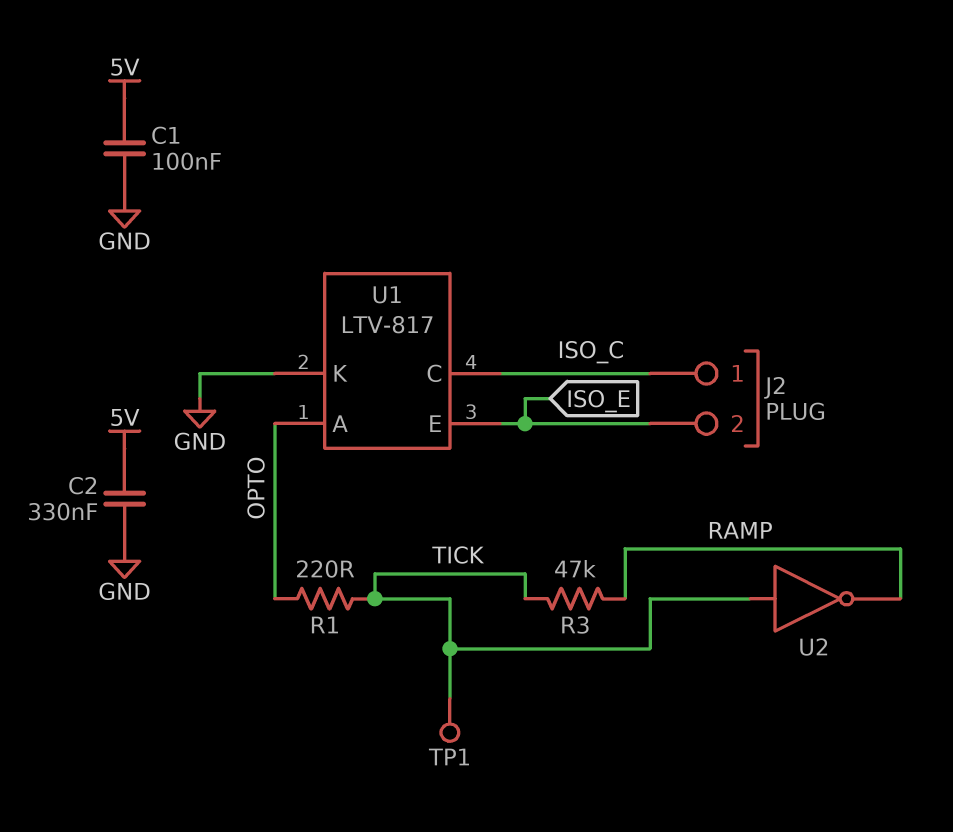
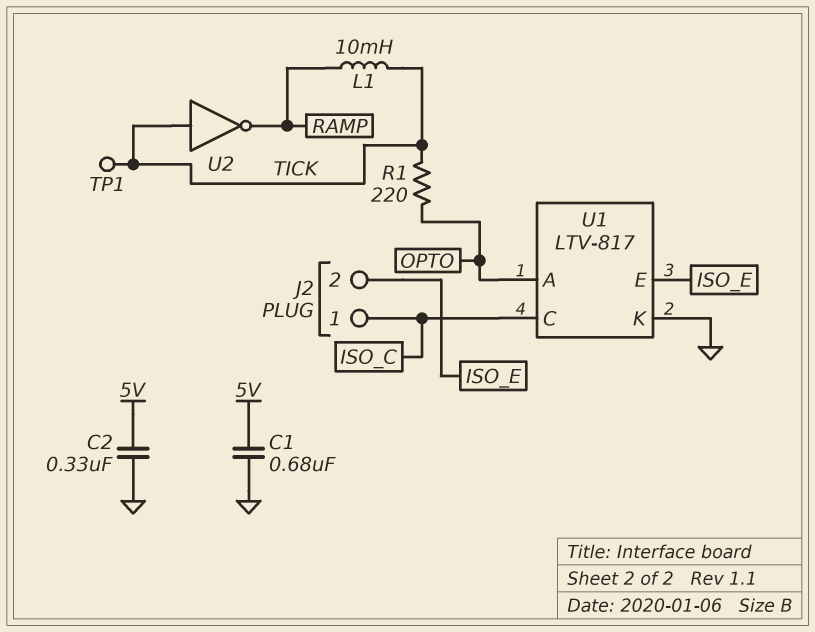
C1: 100nF (5V, GND) -> 680nF (5V, GND)
L1: none -> 10mH (RAMP, TICK)
R3: 47k (RAMP, TICK) -> none

